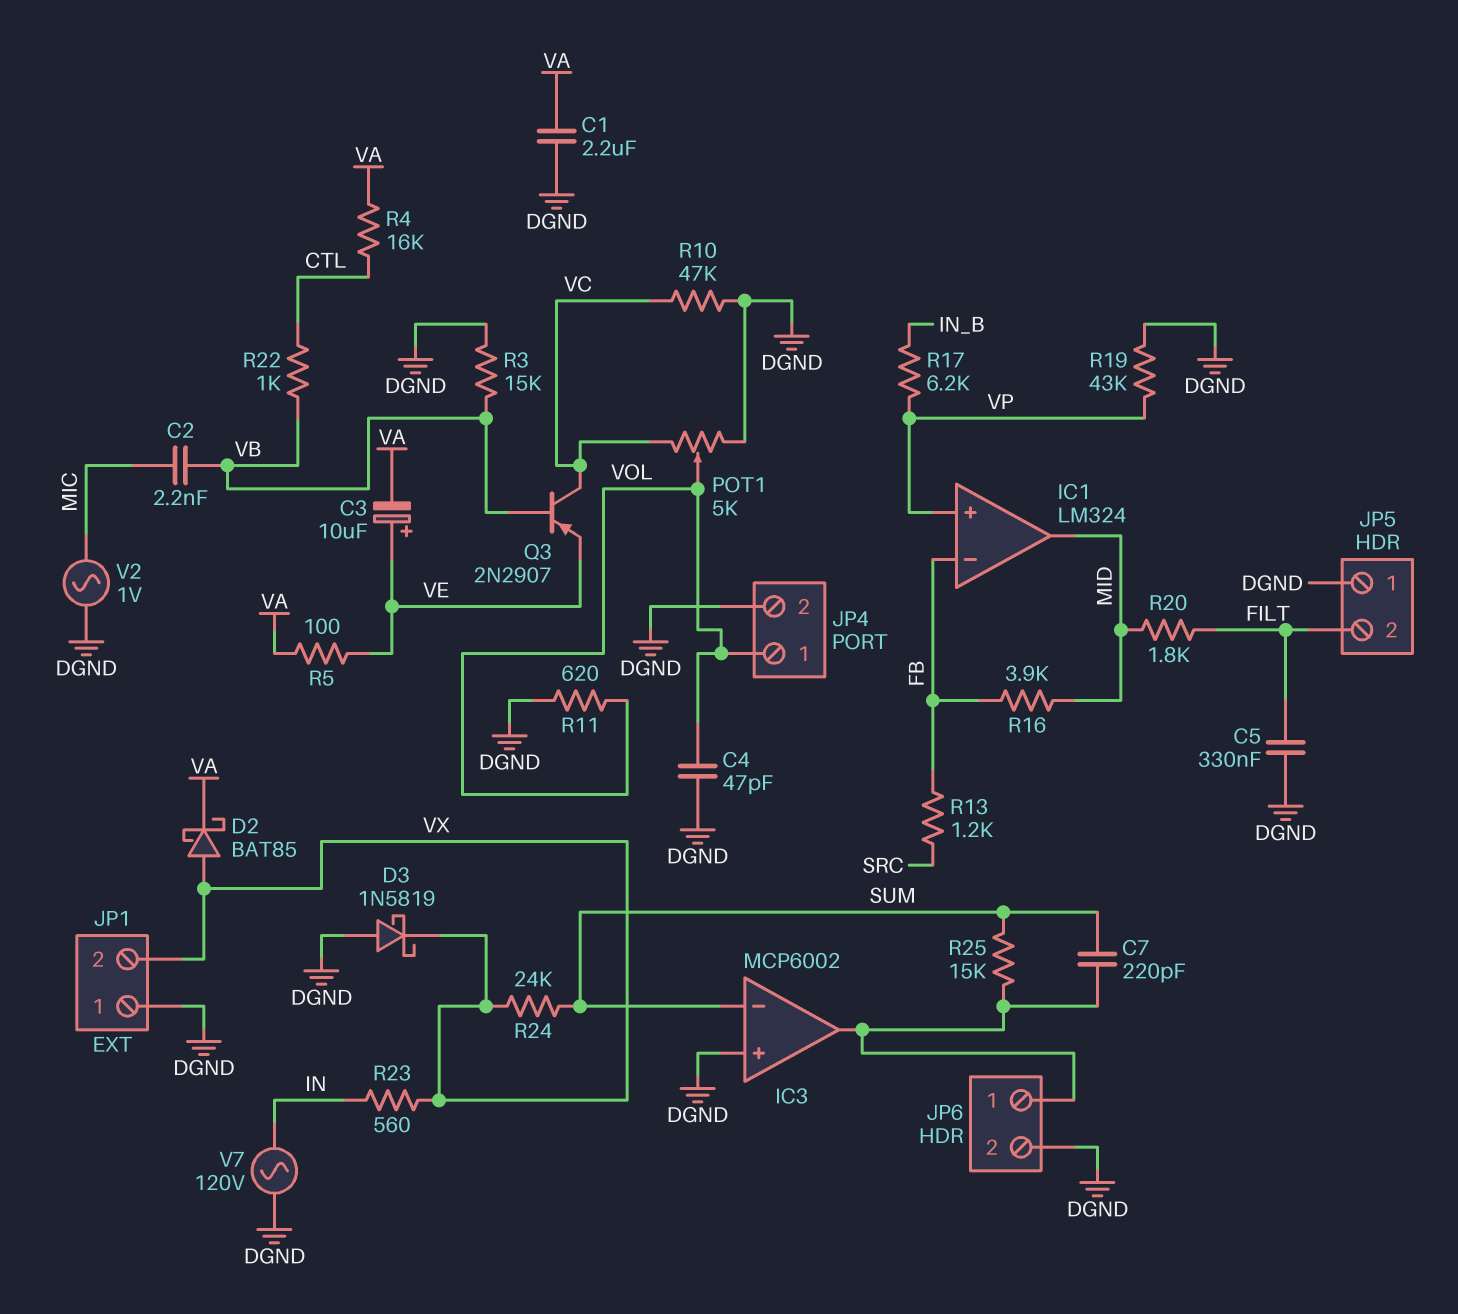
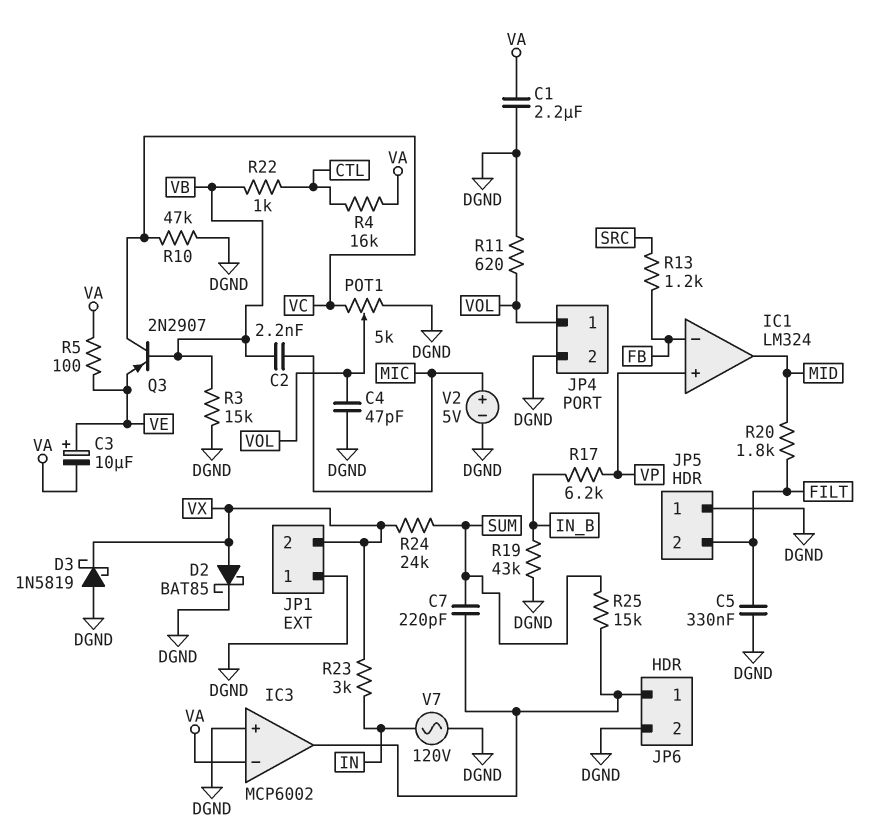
D2: schottky BAT85 (A VX, K VA) -> schottky BAT85 (A VX, K DGND)
IC3 pin in-: SUM -> VA
R16: 3.9k (FB, MID) -> none
R19: 43k (DGND, VP) -> 43k (DGND, IN_B)
R23: 560 (IN, VX) -> 3k (IN, VX)
V2: AC 1V (DGND, MIC) -> 5V (plus MIC, minus DGND)

